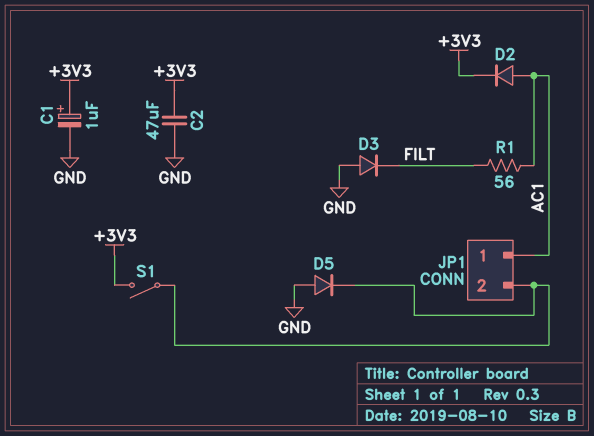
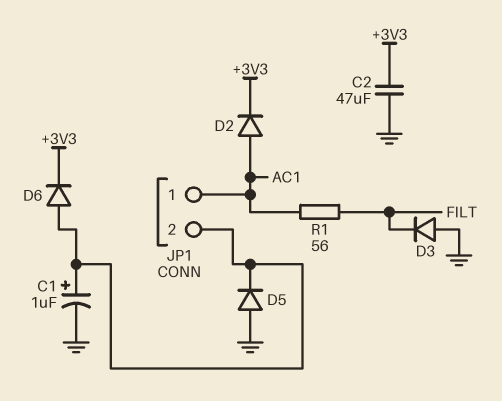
C1: 1uF (plus +3V3, minus GND) -> 1uF (plus JP1/2, minus GND)
D6: none -> diode (A JP1/2, K +3V3)
S1: switch (+3V3, JP1/2) -> none

